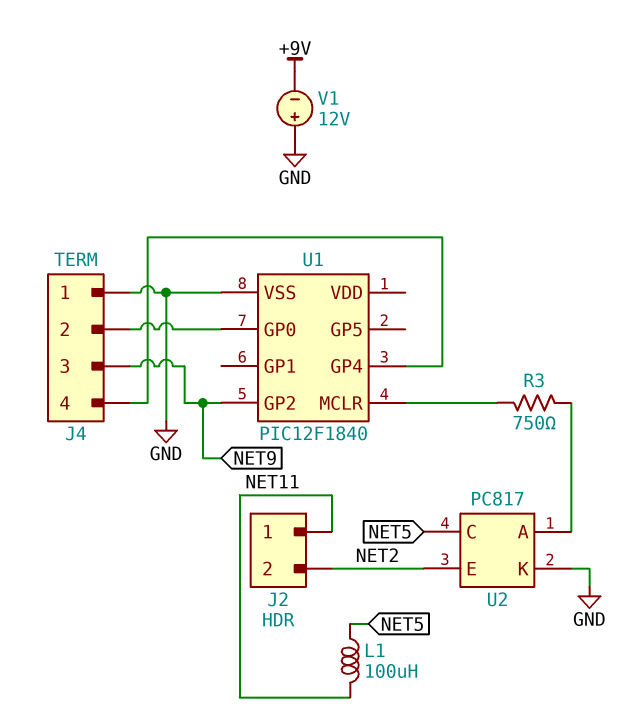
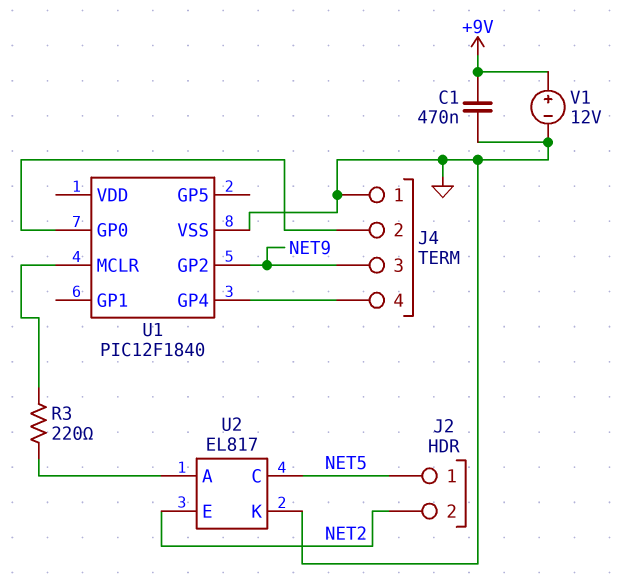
C1: none -> 470nF (+9V, GND)
J2 pin 1: NET11 -> NET5
L1: 100uH (NET5, NET11) -> none
R3: 750 (U1/MCLR, U2/A) -> 220 (U1/MCLR, U2/A)
U2: PC817 -> EL817
V1: 12V (plus GND, minus +9V) -> 12V (plus +9V, minus GND)

